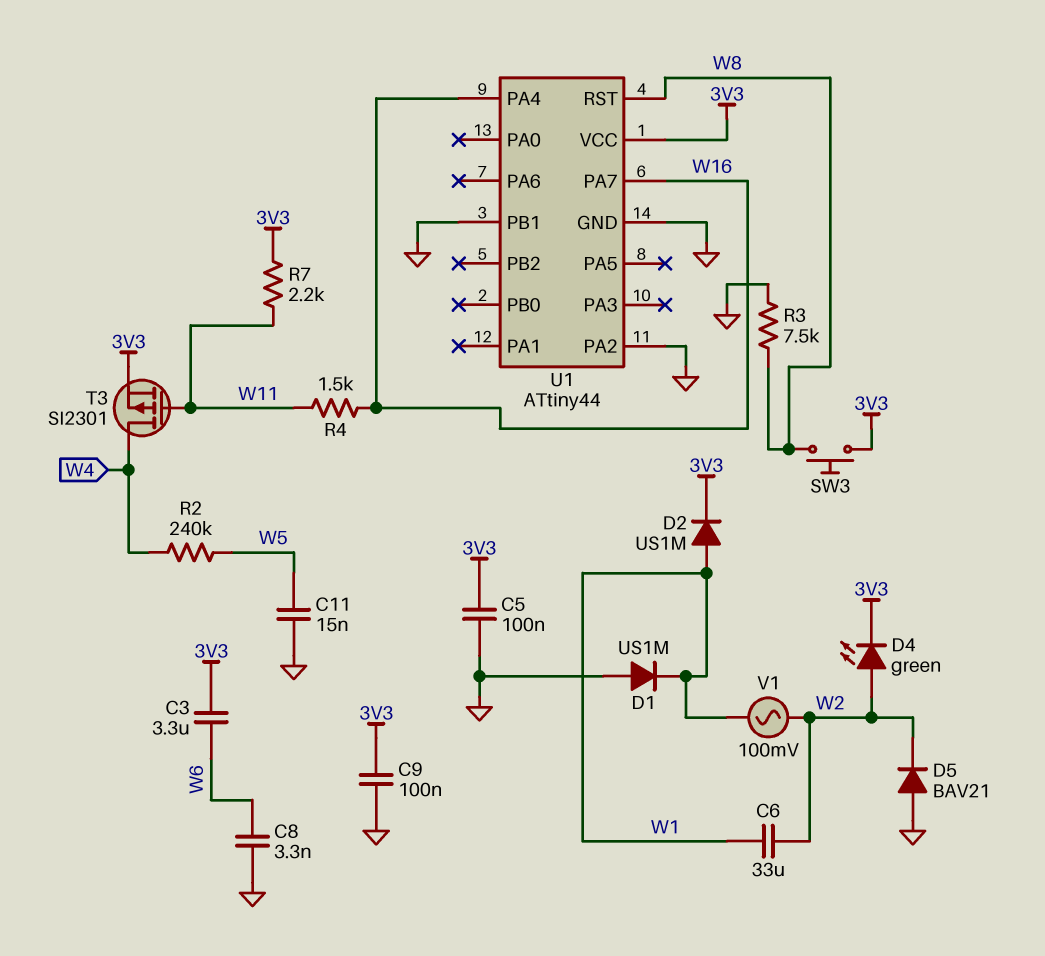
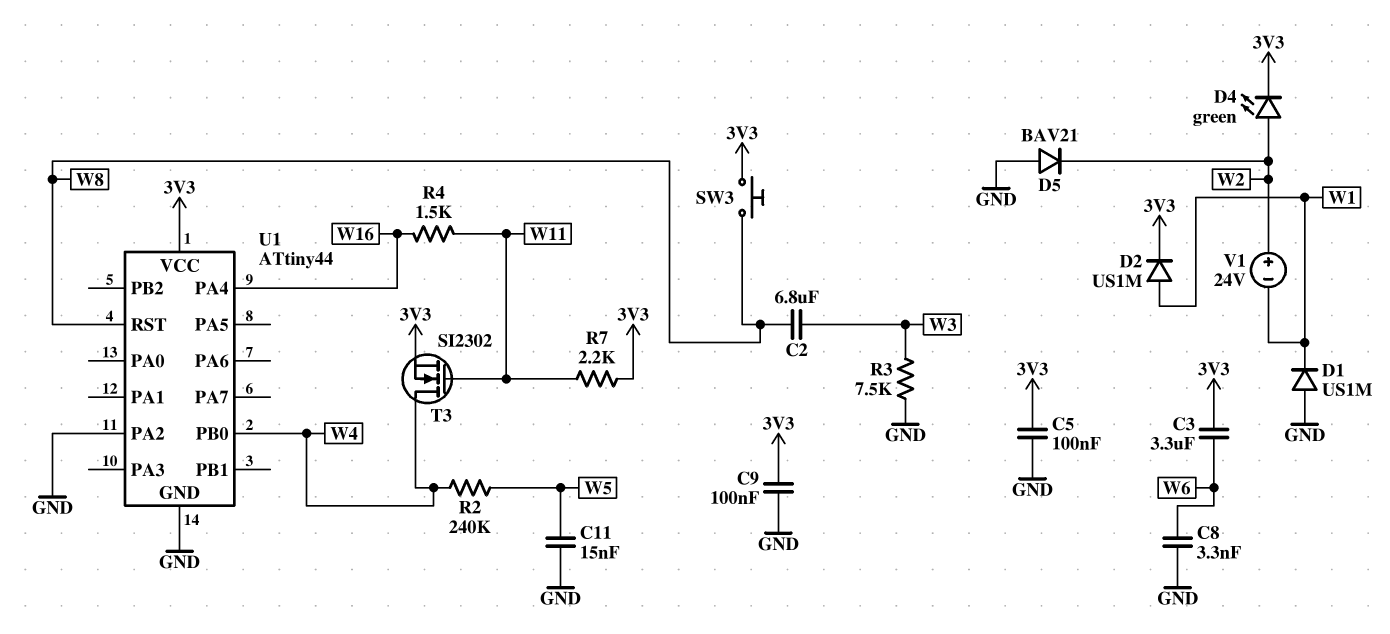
C2: none -> 6.8uF (W3, W8)
C6: 33uF (W1, W2) -> none
R3: 7.5k (GND, W8) -> 7.5k (GND, W3)
T3: PMOS SI2301 (G W11, D W4, S 3V3) -> NMOS SI2302 (G W11, D W4, S 3V3)
U1 pin PA7: W16 -> none
U1 pin PB0: none -> W4
U1 pin PB1: GND -> none
V1: AC 100mV (W1, W2) -> 24V (plus W2, minus W1)

